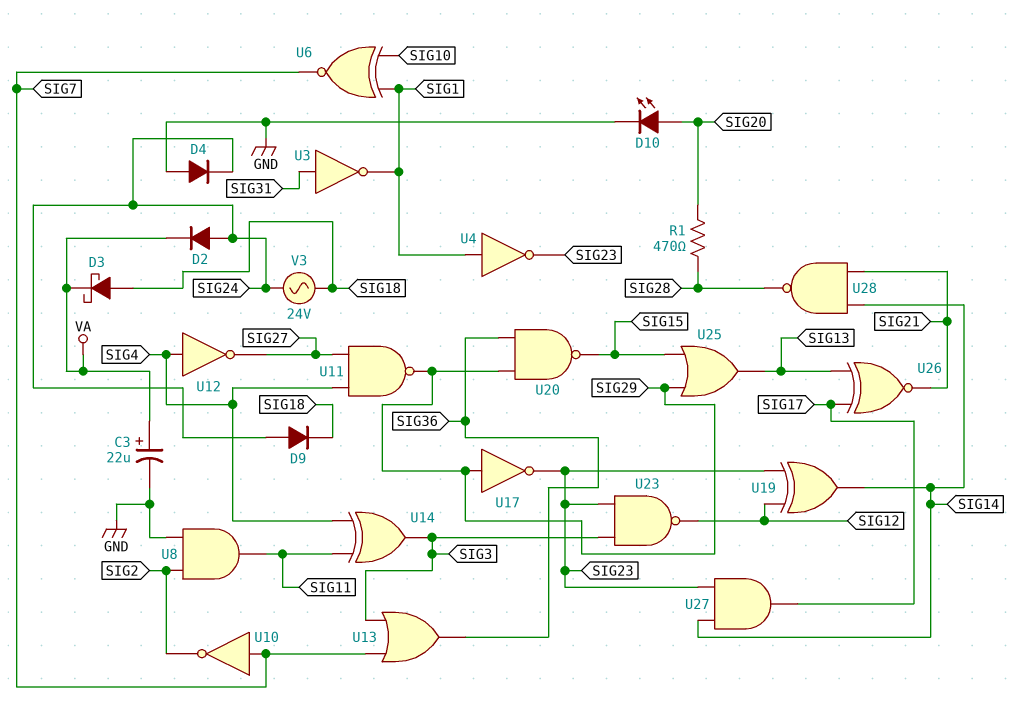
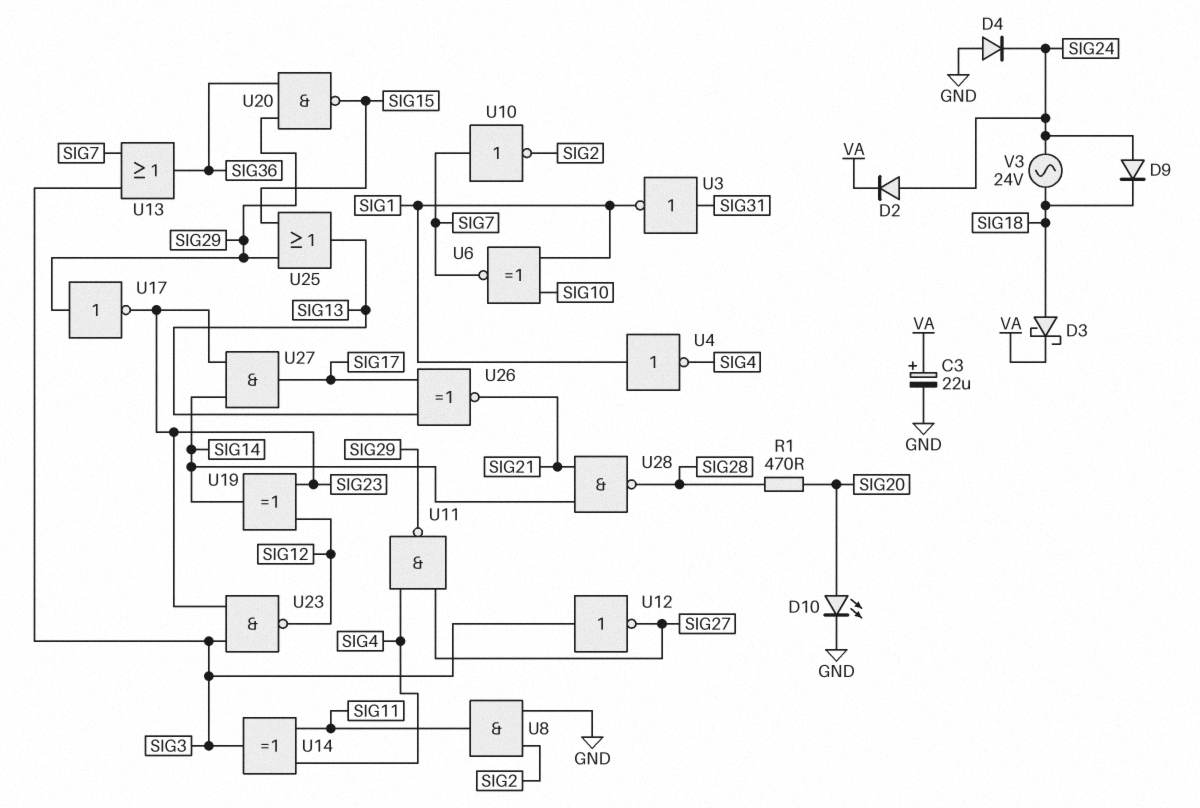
U4: NOT (in SIG1, out SIG23) -> NOT (in SIG1, out SIG4)
U12: NOT (in SIG4, out SIG27) -> NOT (in SIG3, out SIG27)

